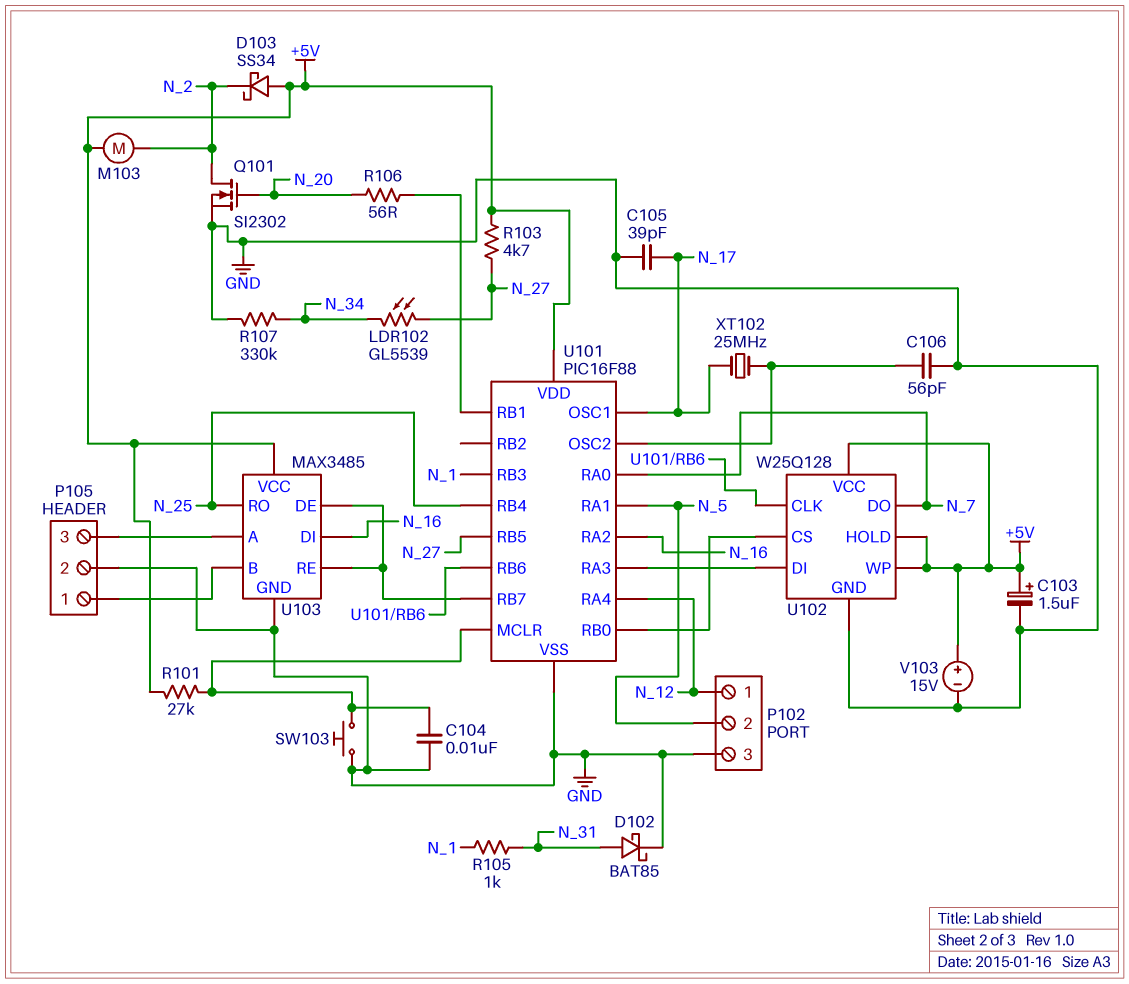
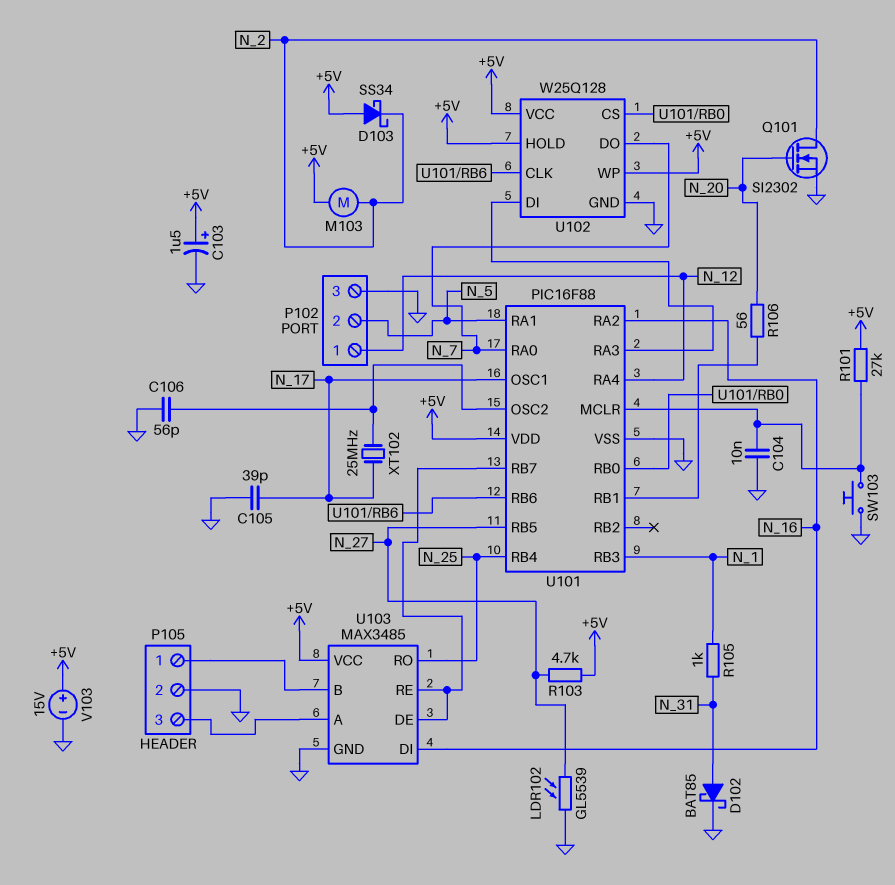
LDR102: GL5539 (N_27, N_34) -> GL5539 (GND, N_27)
R107: 330k (GND, N_34) -> none

